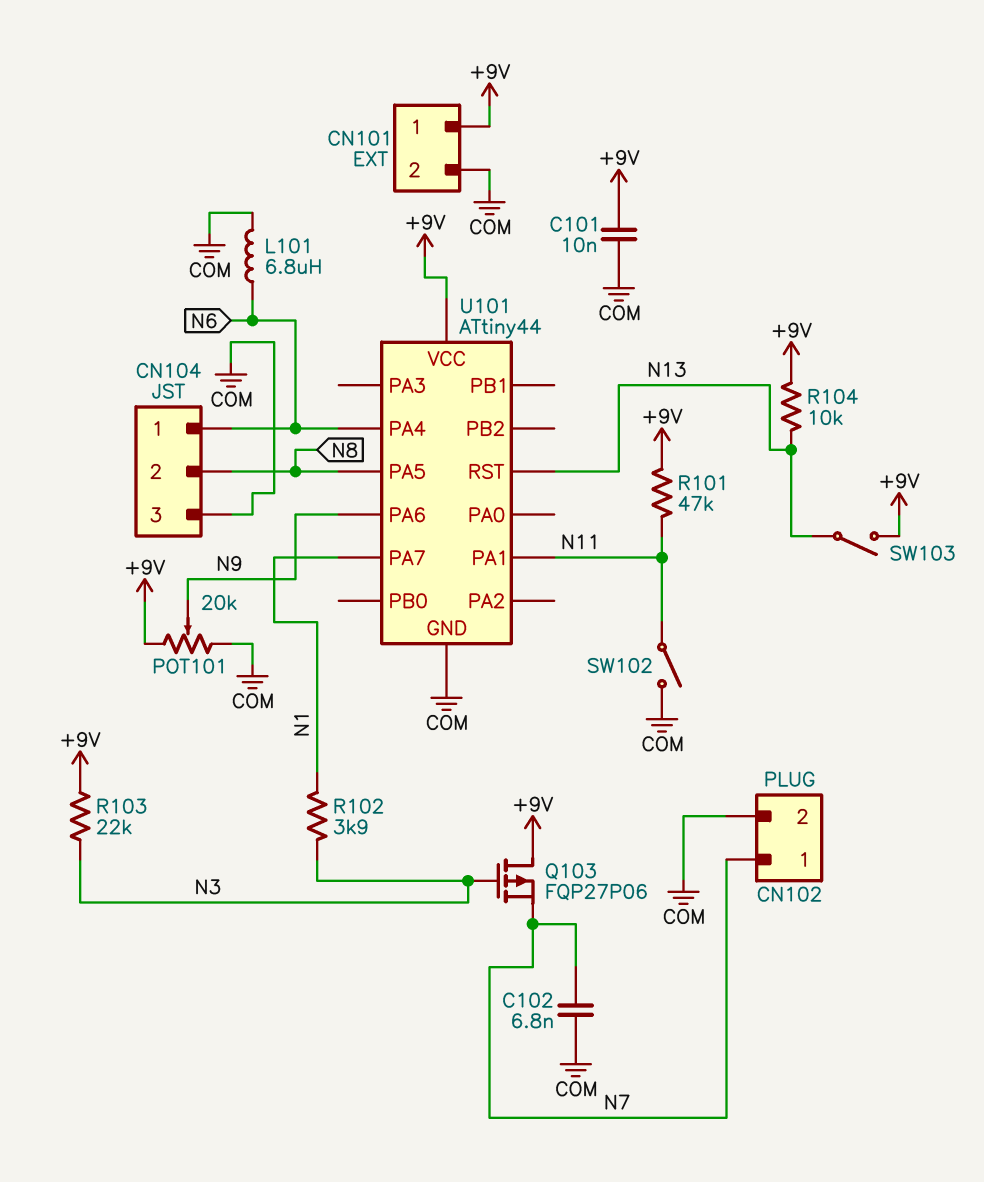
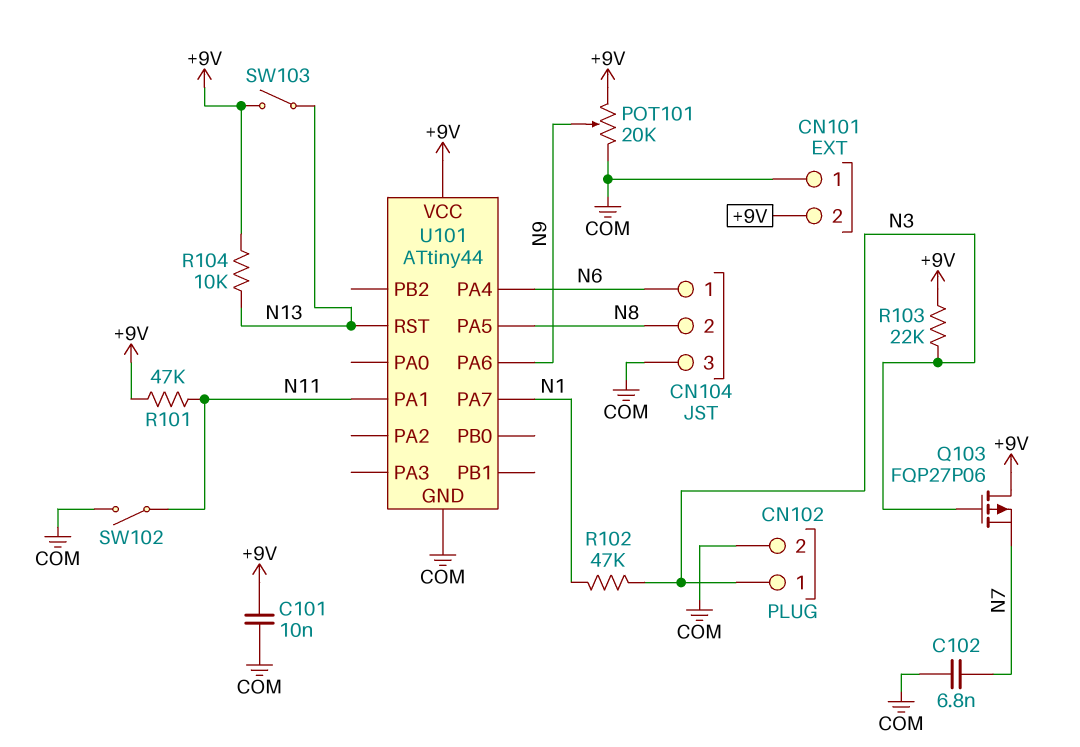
CN101 pin 1: +9V -> COM
CN101 pin 2: COM -> +9V
CN102 pin 1: N7 -> N3
L101: 6.8uH (COM, N6) -> none
R102: 3.9k (N1, N3) -> 47k (N1, N3)

